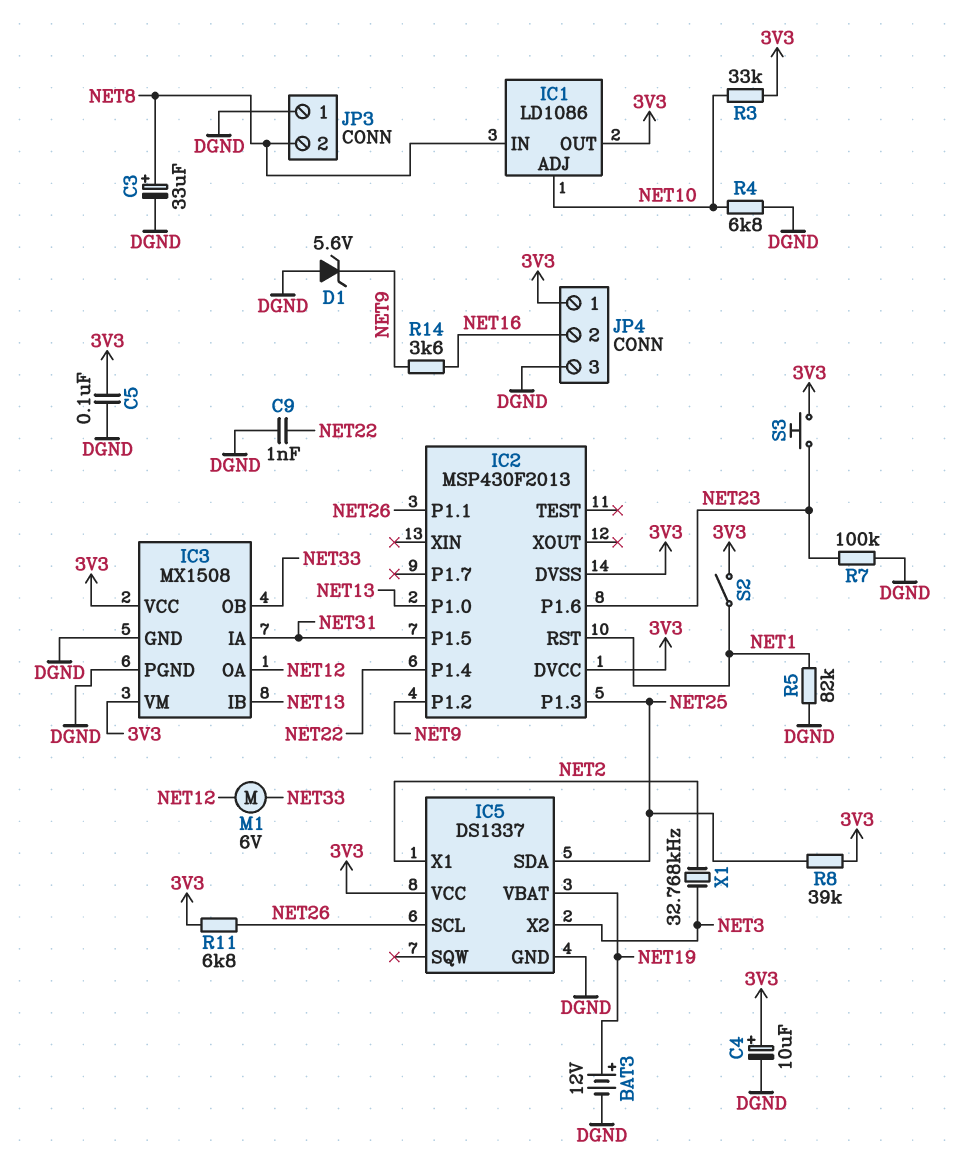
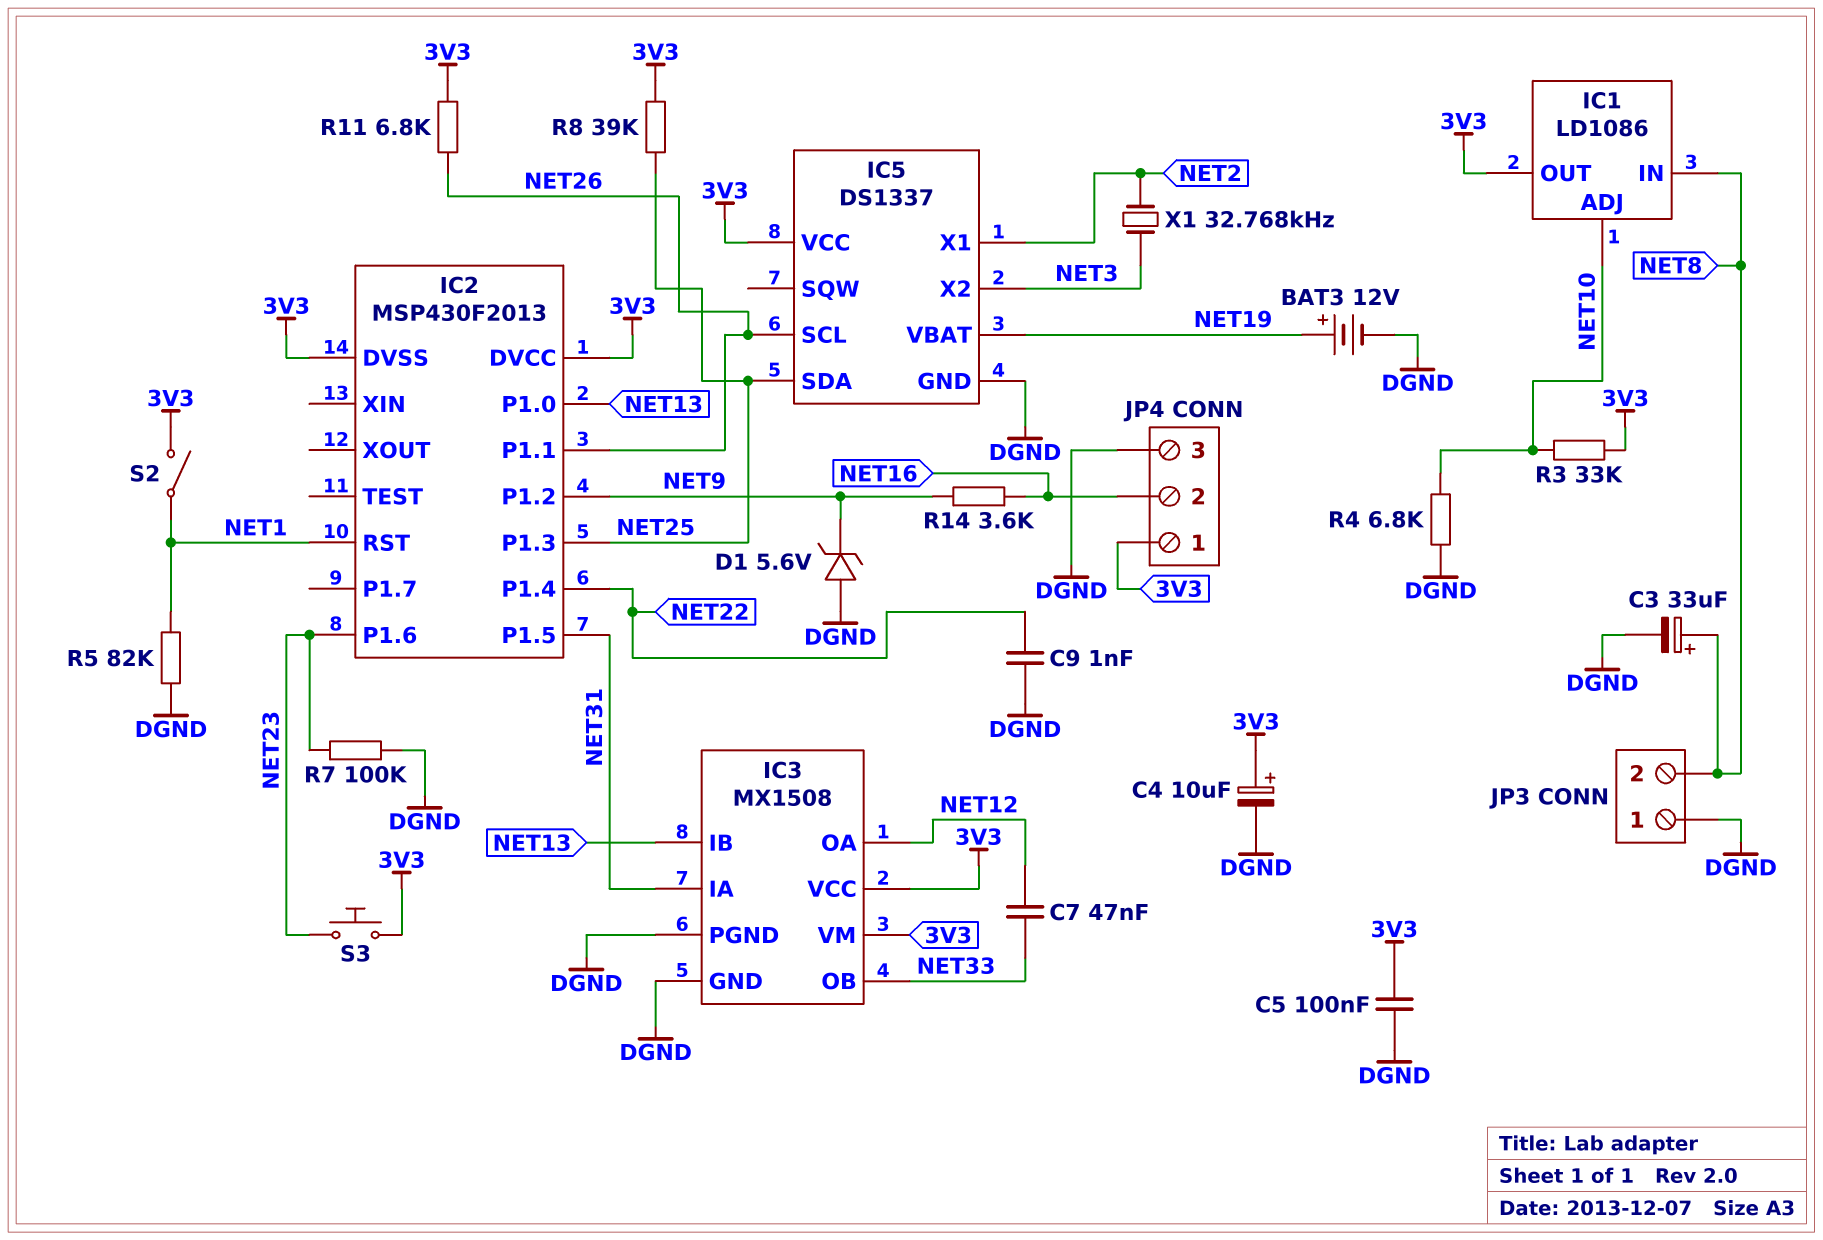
C7: none -> 47nF (NET12, NET33)
M1: motor 6V (NET12, NET33) -> none

